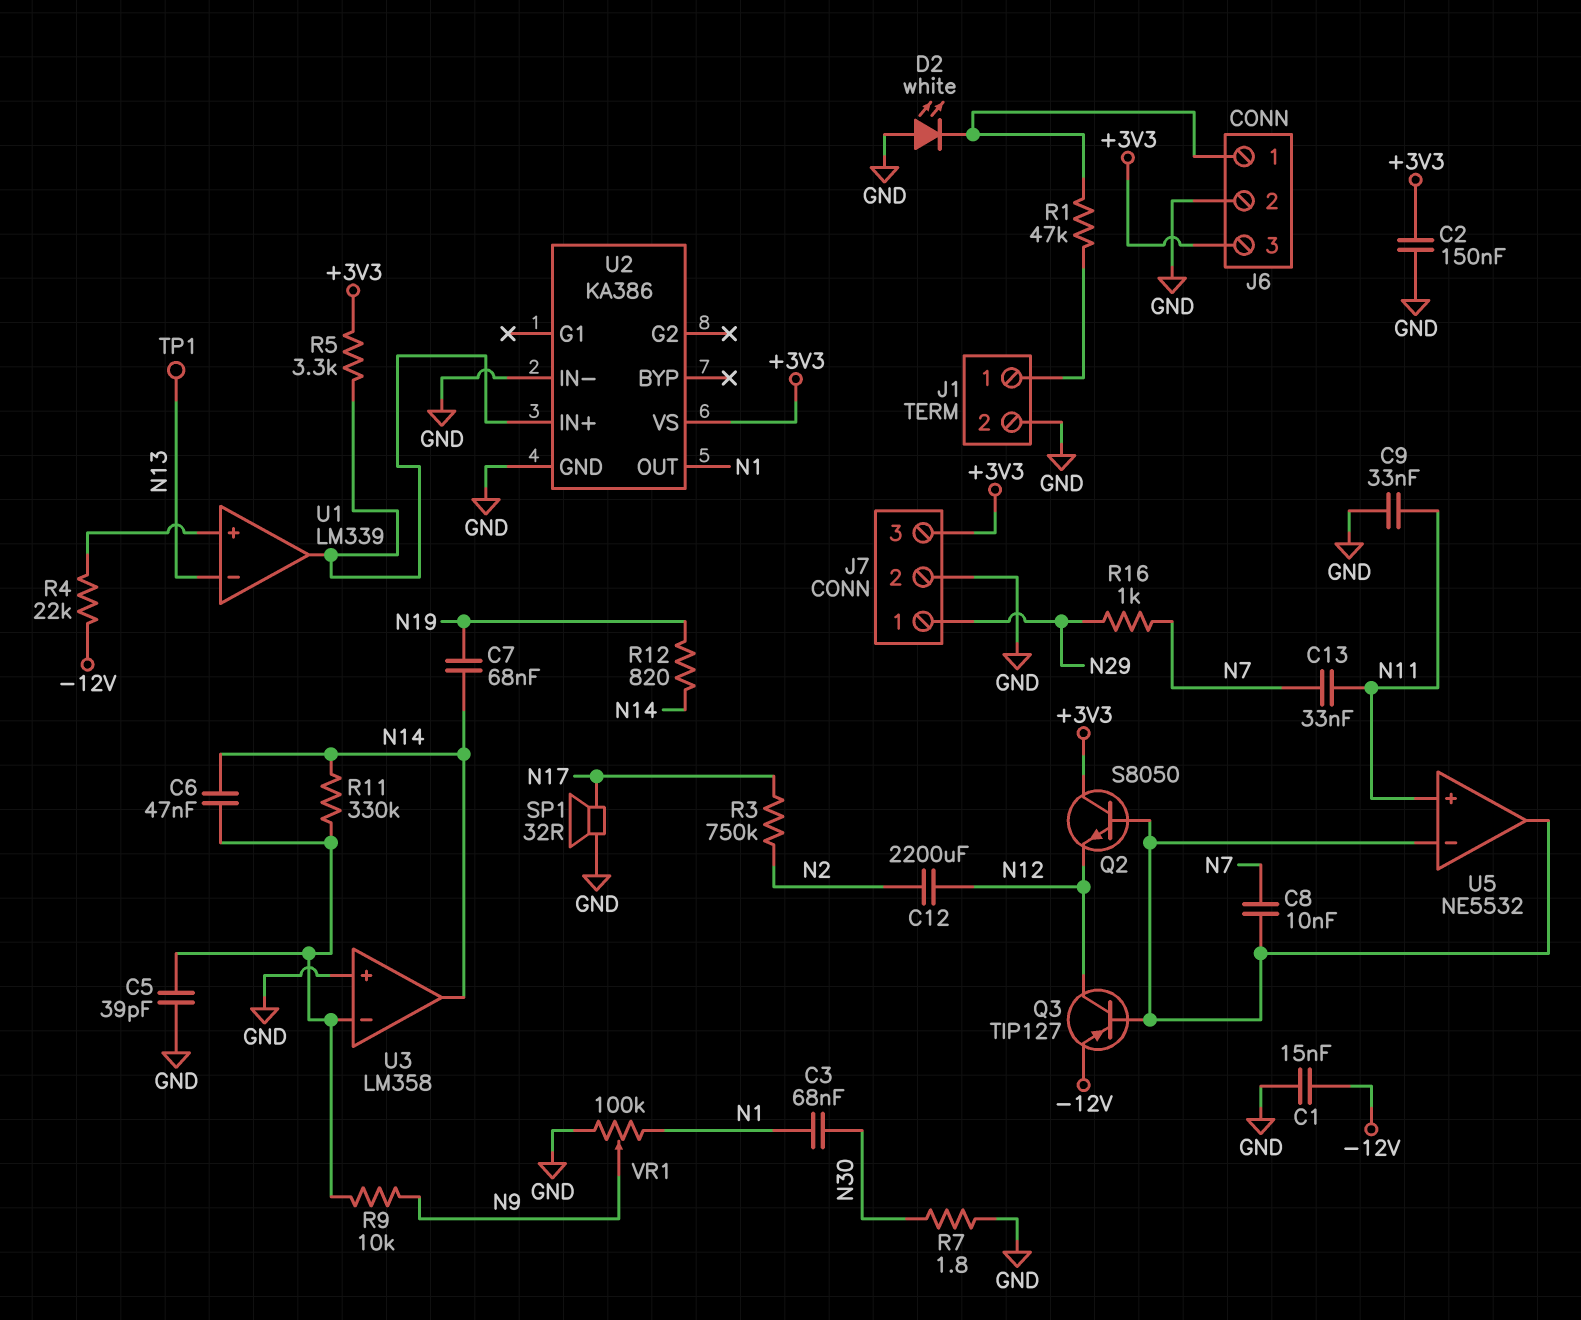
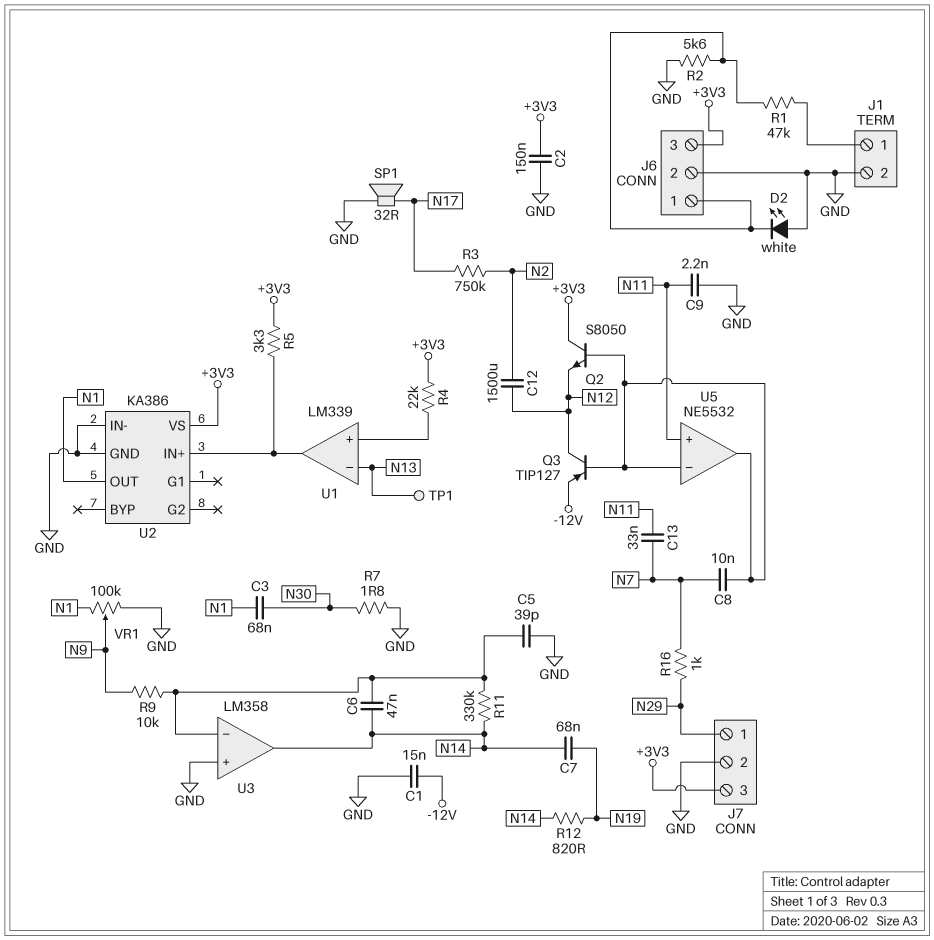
C9: 33nF (GND, N11) -> 2.2nF (GND, N11)
C12: 2200uF (N2, N12) -> 1500uF (N2, N12)
R2: none -> 5.6k (GND, J6/1)
R4: 22k (-12V, U1/in+) -> 22k (+3V3, U1/in+)

